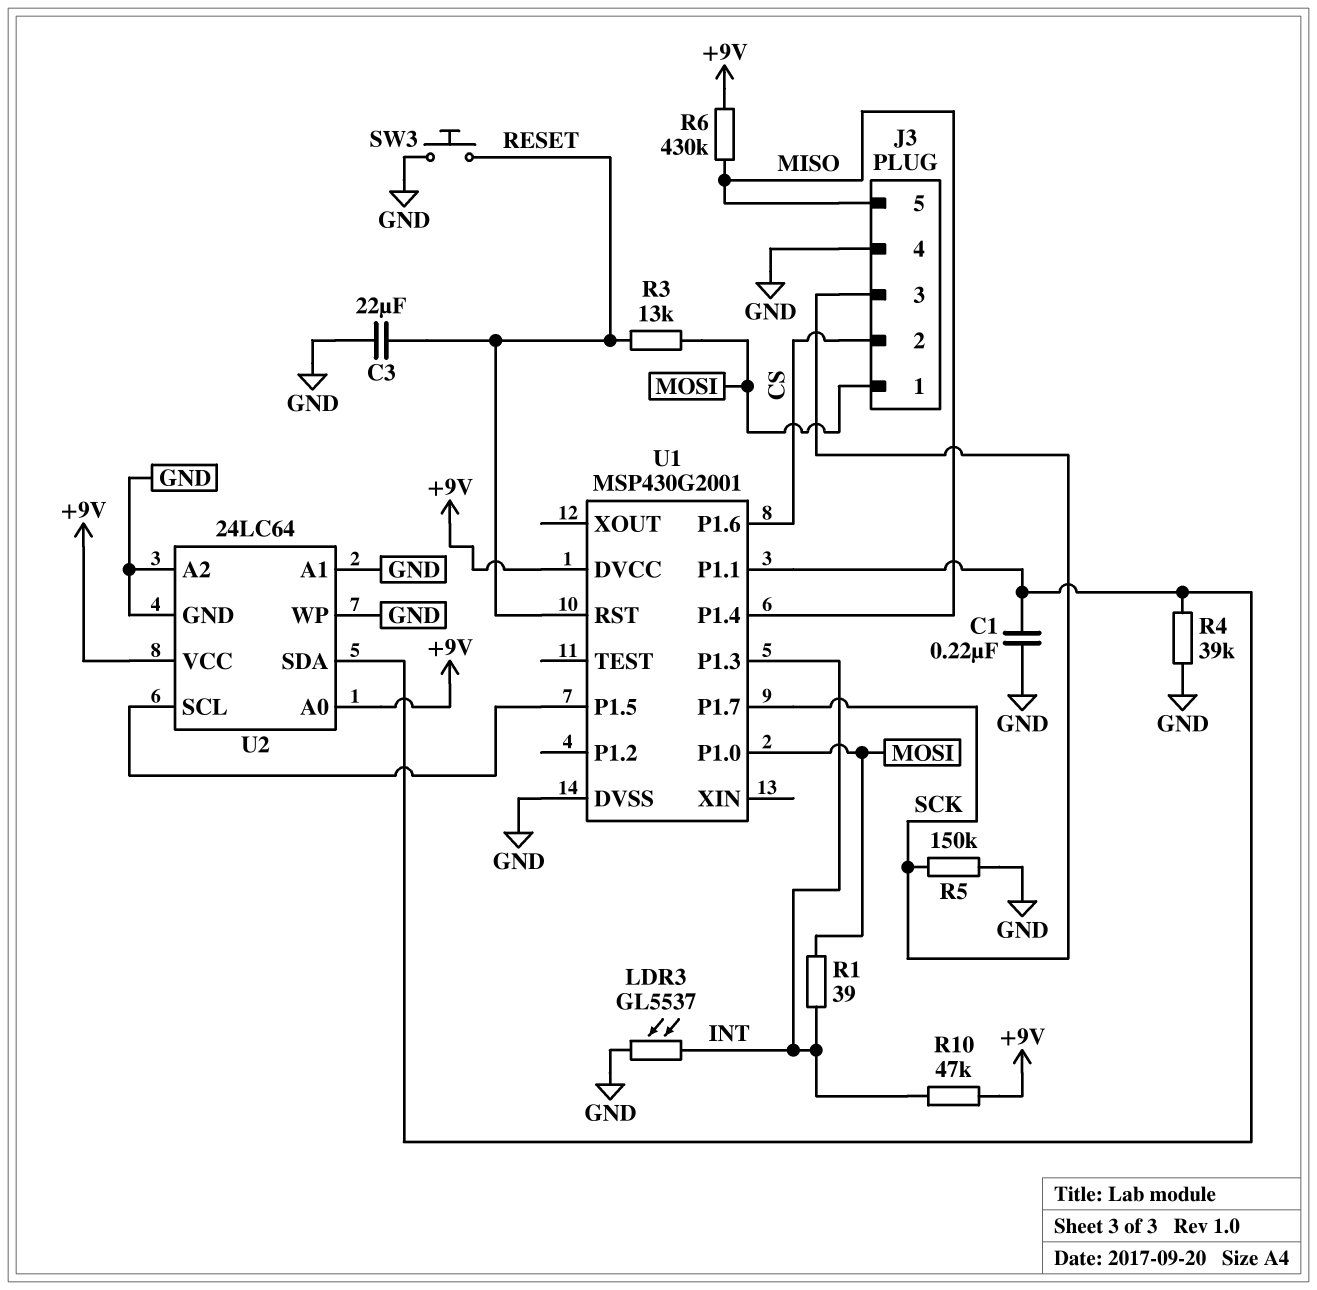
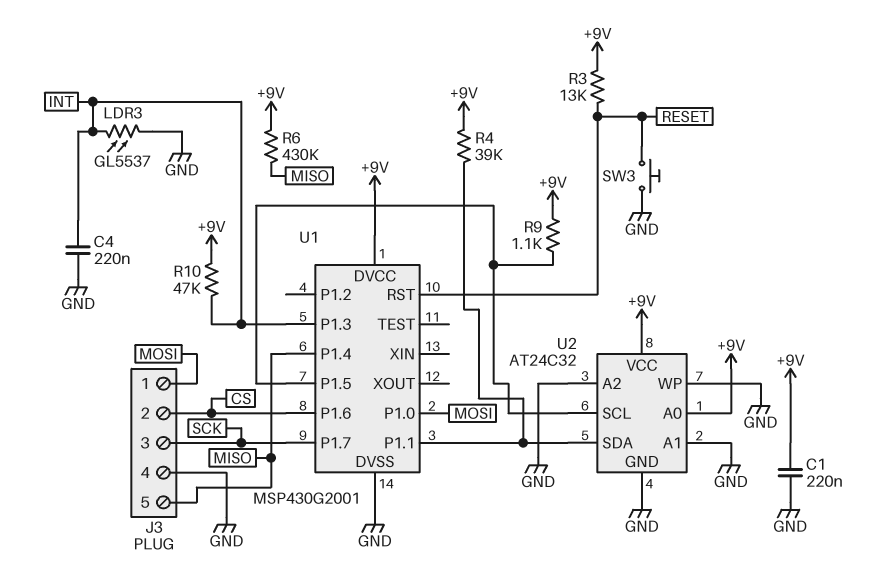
C1: 220nF (GND, U1/P1.1) -> 220nF (+9V, GND)
C3: 22uF (GND, RESET) -> none
C4: none -> 220nF (GND, INT)
R1: 39 (INT, MOSI) -> none
R3: 13k (MOSI, RESET) -> 13k (+9V, RESET)
R4: 39k (GND, U1/P1.1) -> 39k (+9V, U1/P1.1)
R5: 150k (GND, SCK) -> none
R9: none -> 1.1k (+9V, U1/P1.5)
U2: 24LC64 -> AT24C32

